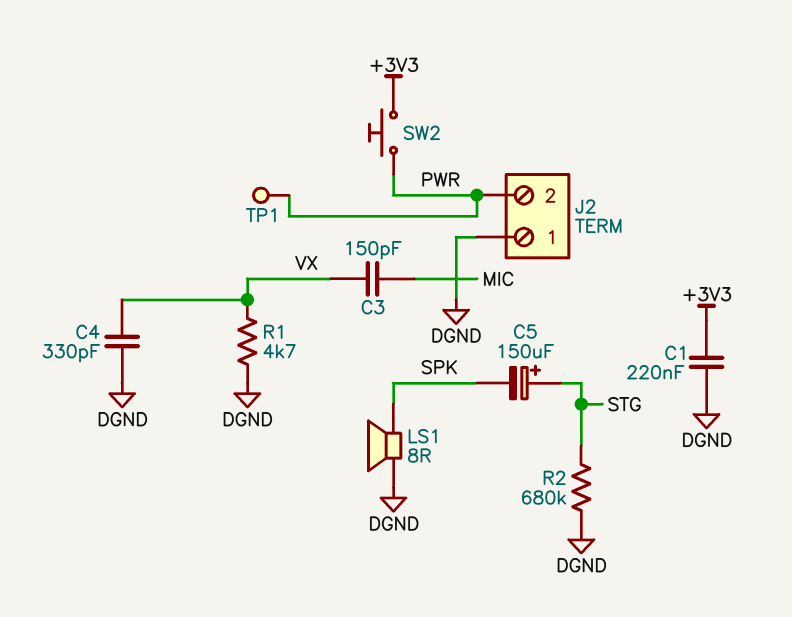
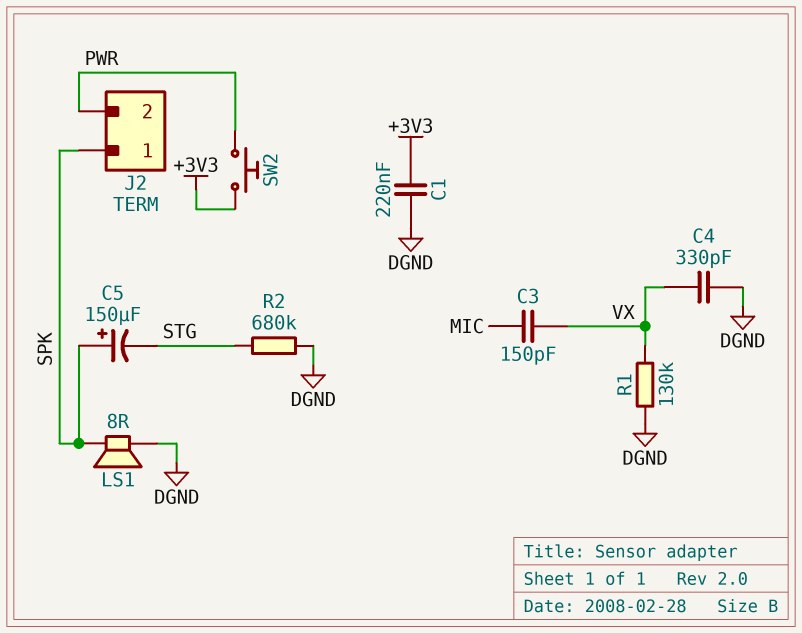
C5: 150uF (plus STG, minus SPK) -> 150uF (plus SPK, minus STG)
J2 pin 1: DGND -> SPK
R1: 4.7k (DGND, VX) -> 130k (DGND, VX)
TP1: test point (PWR) -> none

